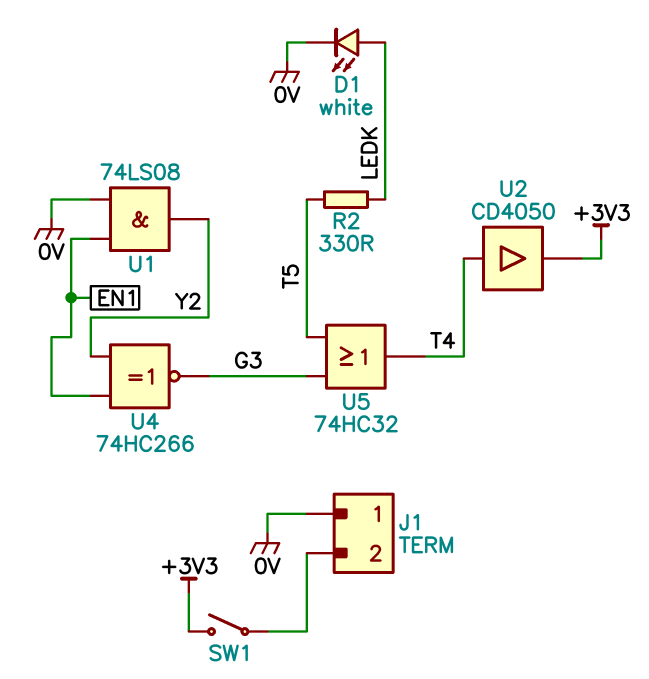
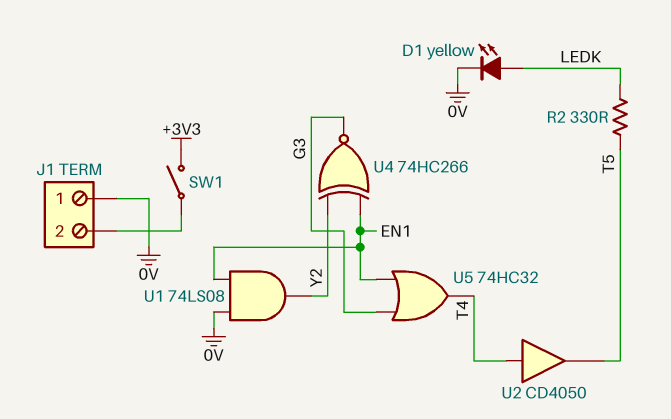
D1: LED white (A LEDK, K 0V) -> LED yellow (A LEDK, K 0V)
U2: buffer CD4050 (in T4, out +3V3) -> buffer CD4050 (in T4, out T5)
U5: OR 74HC32 (in G3, in T5, out T4) -> OR 74HC32 (in EN1, in G3, out T4)

